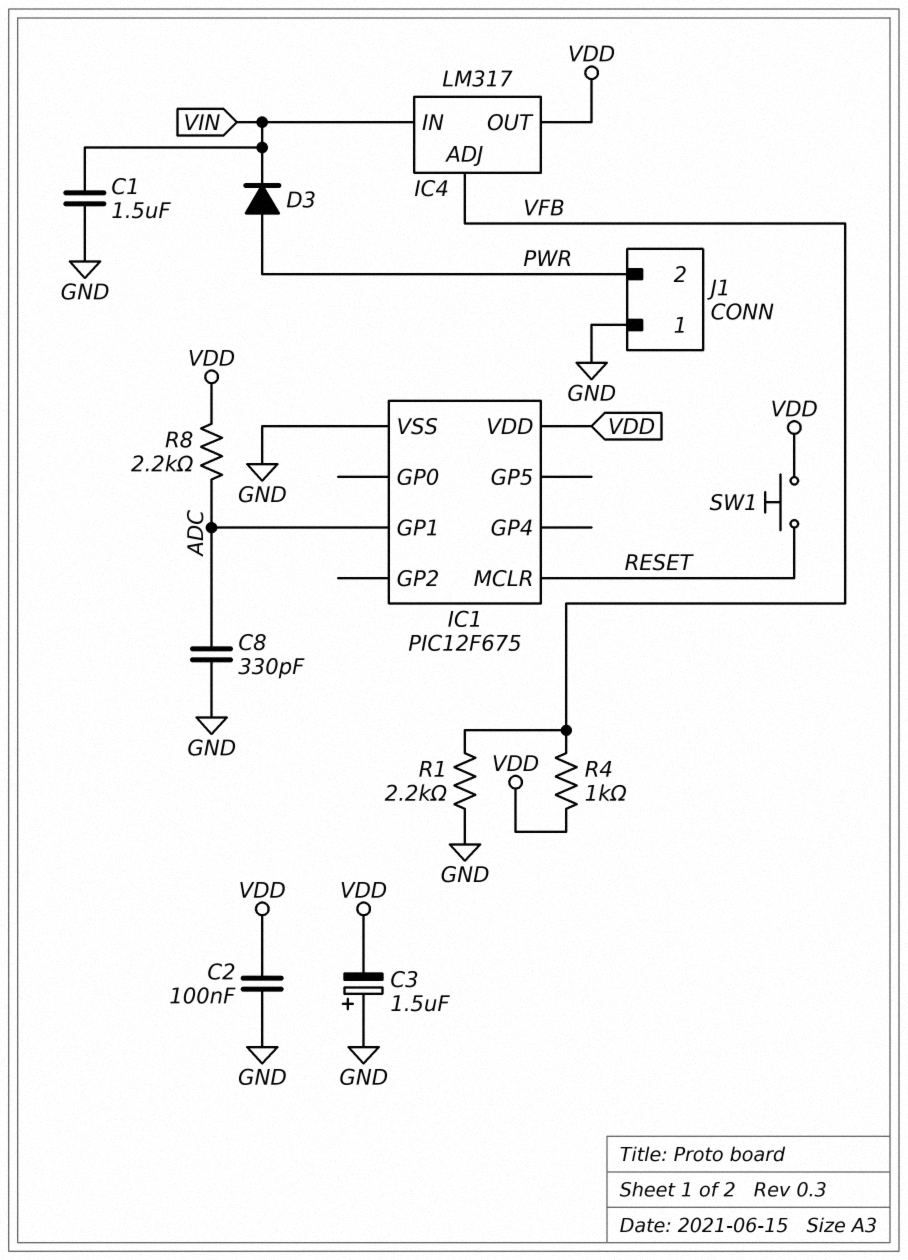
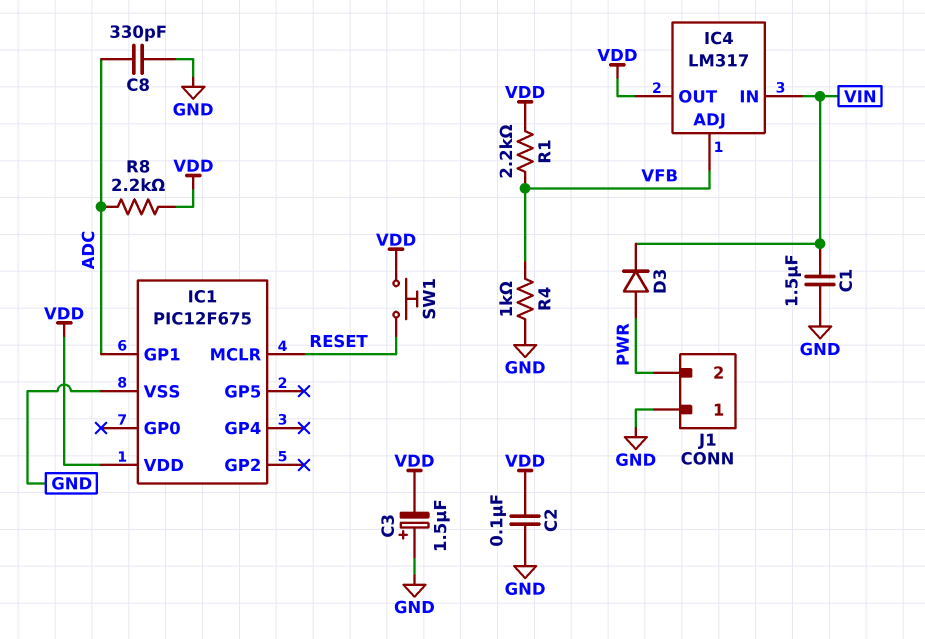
R1: 2.2k (GND, VFB) -> 2.2k (VDD, VFB)
R4: 1k (VDD, VFB) -> 1k (GND, VFB)

